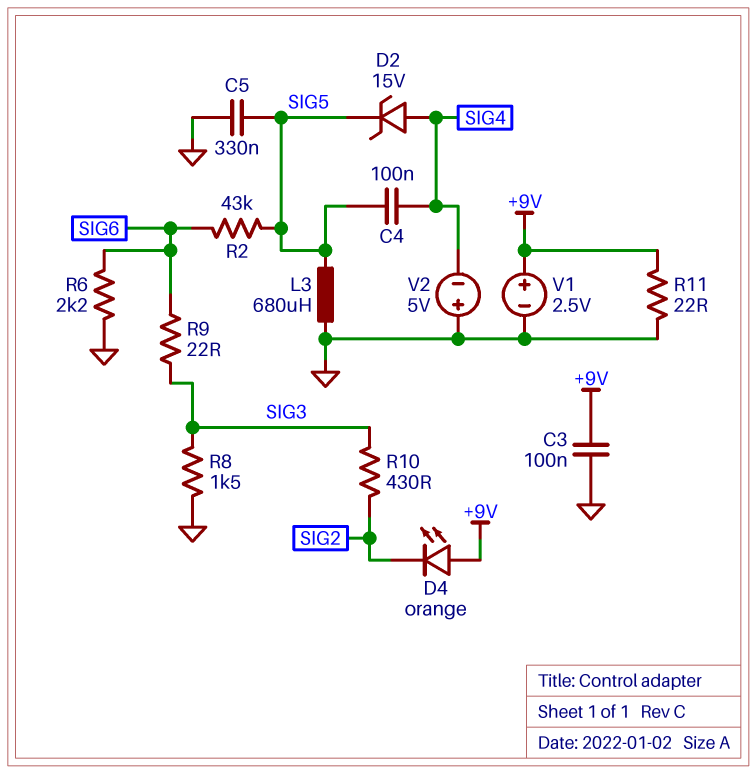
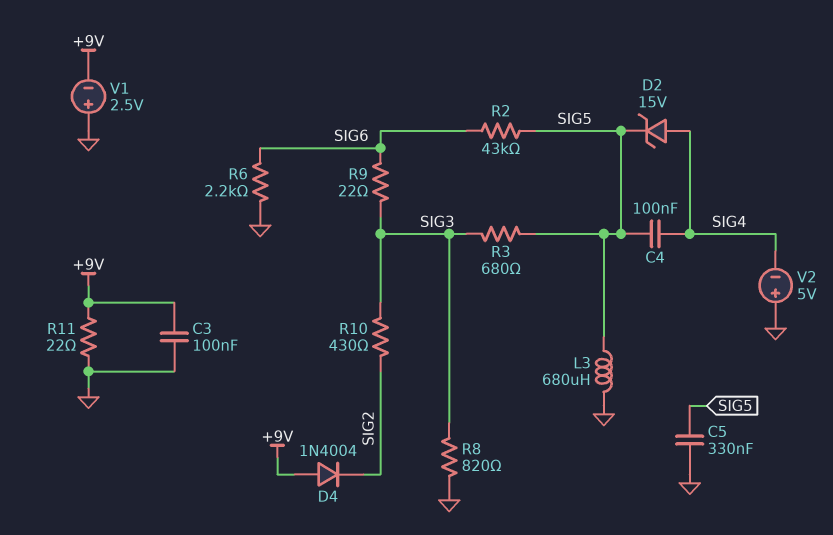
D4: LED orange (A +9V, K SIG2) -> diode 1N4004 (A +9V, K SIG2)
R3: none -> 680 (SIG3, SIG5)
R8: 1.5k (GND, SIG3) -> 820 (GND, SIG3)
V1: 2.5V (plus +9V, minus GND) -> 2.5V (plus GND, minus +9V)

